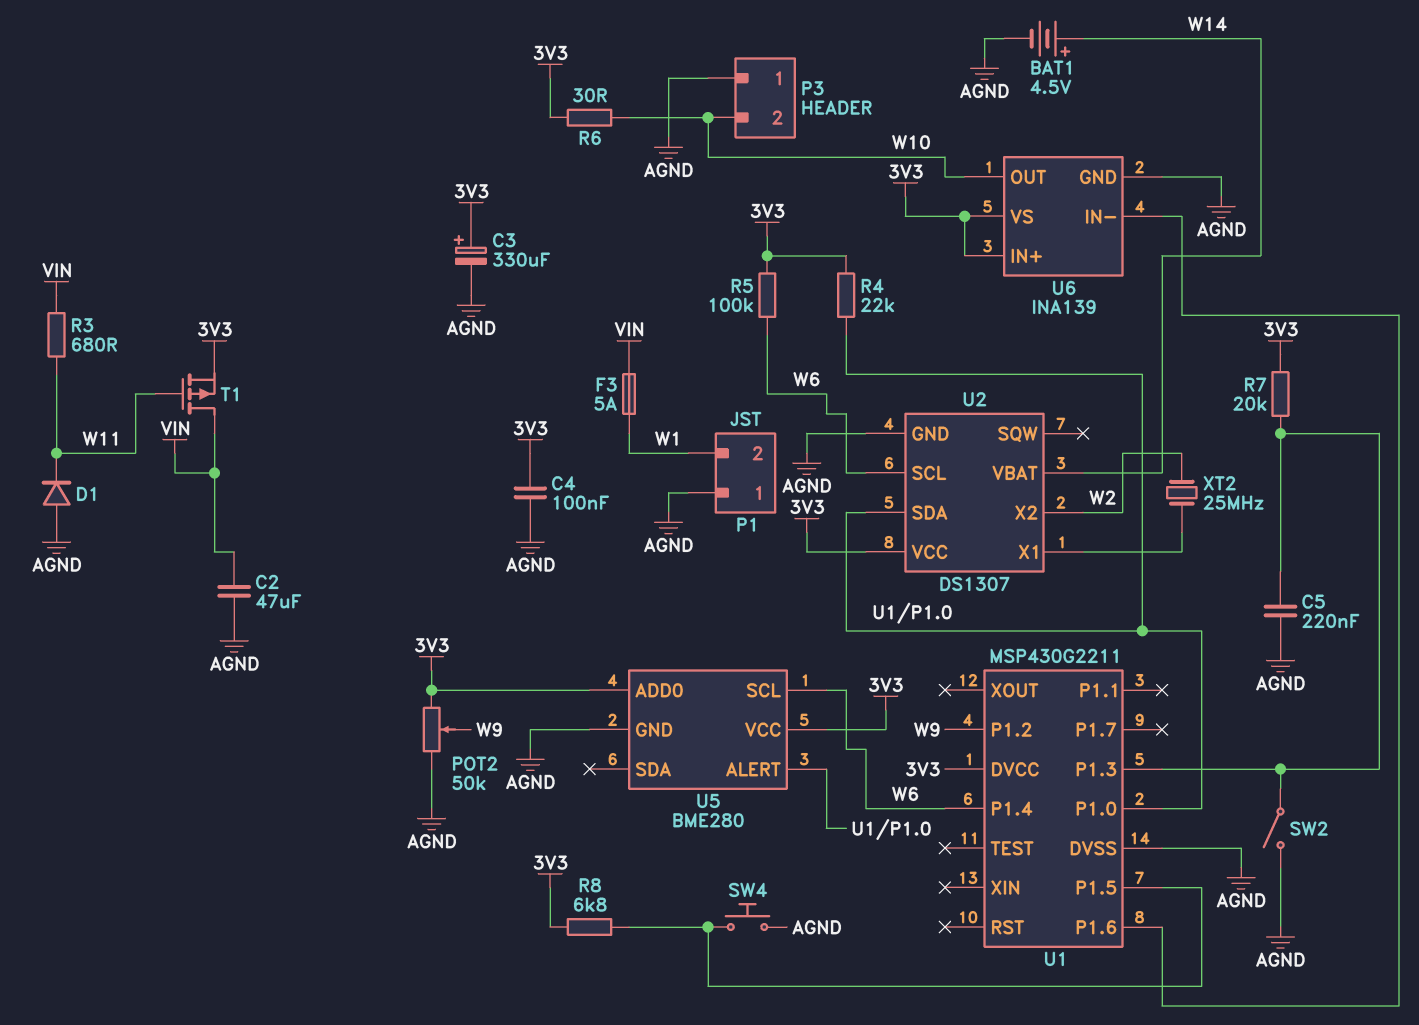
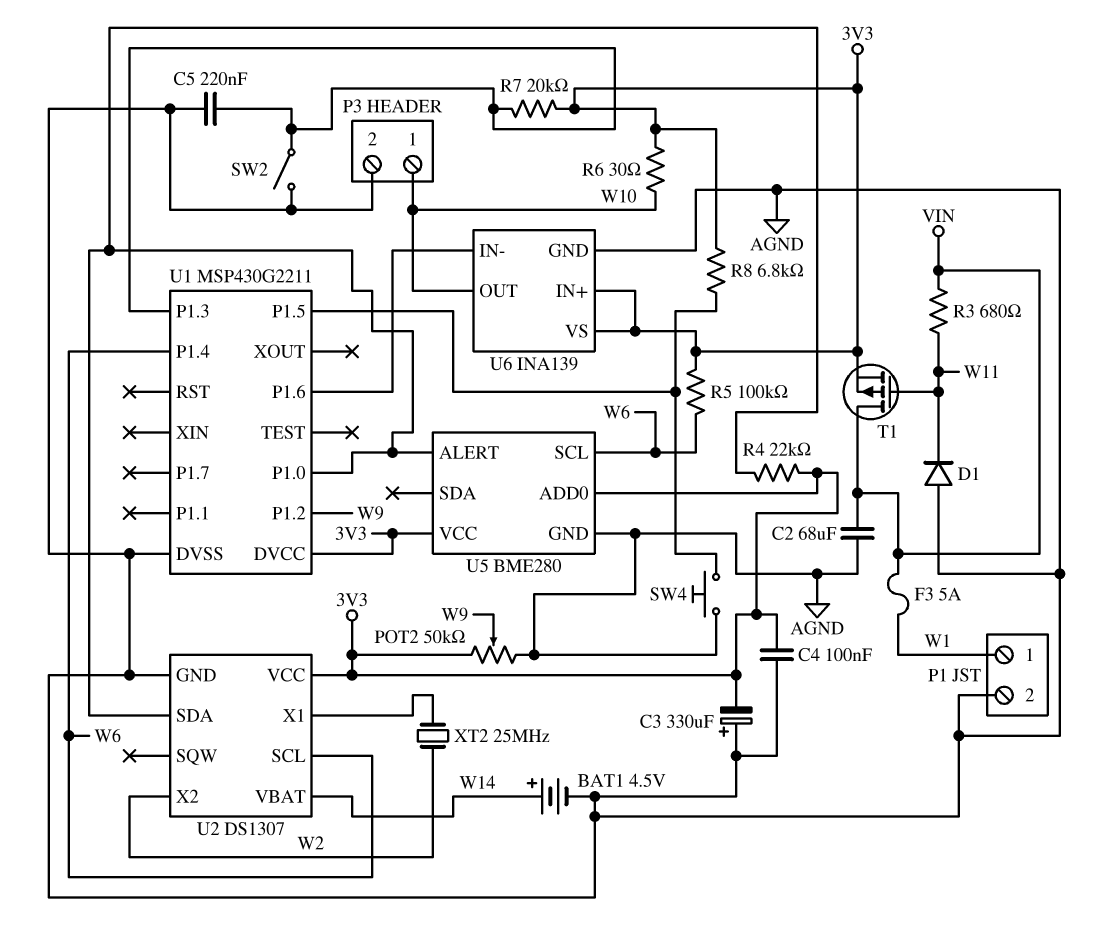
C2: 47uF (AGND, VIN) -> 68uF (AGND, VIN)
C3: 330uF (plus 3V3, minus AGND) -> 330uF (plus AGND, minus 3V3)
P1 pin 1: AGND -> W1
P1 pin 2: W1 -> AGND
P3 pin 1: AGND -> W10
P3 pin 2: W10 -> AGND

